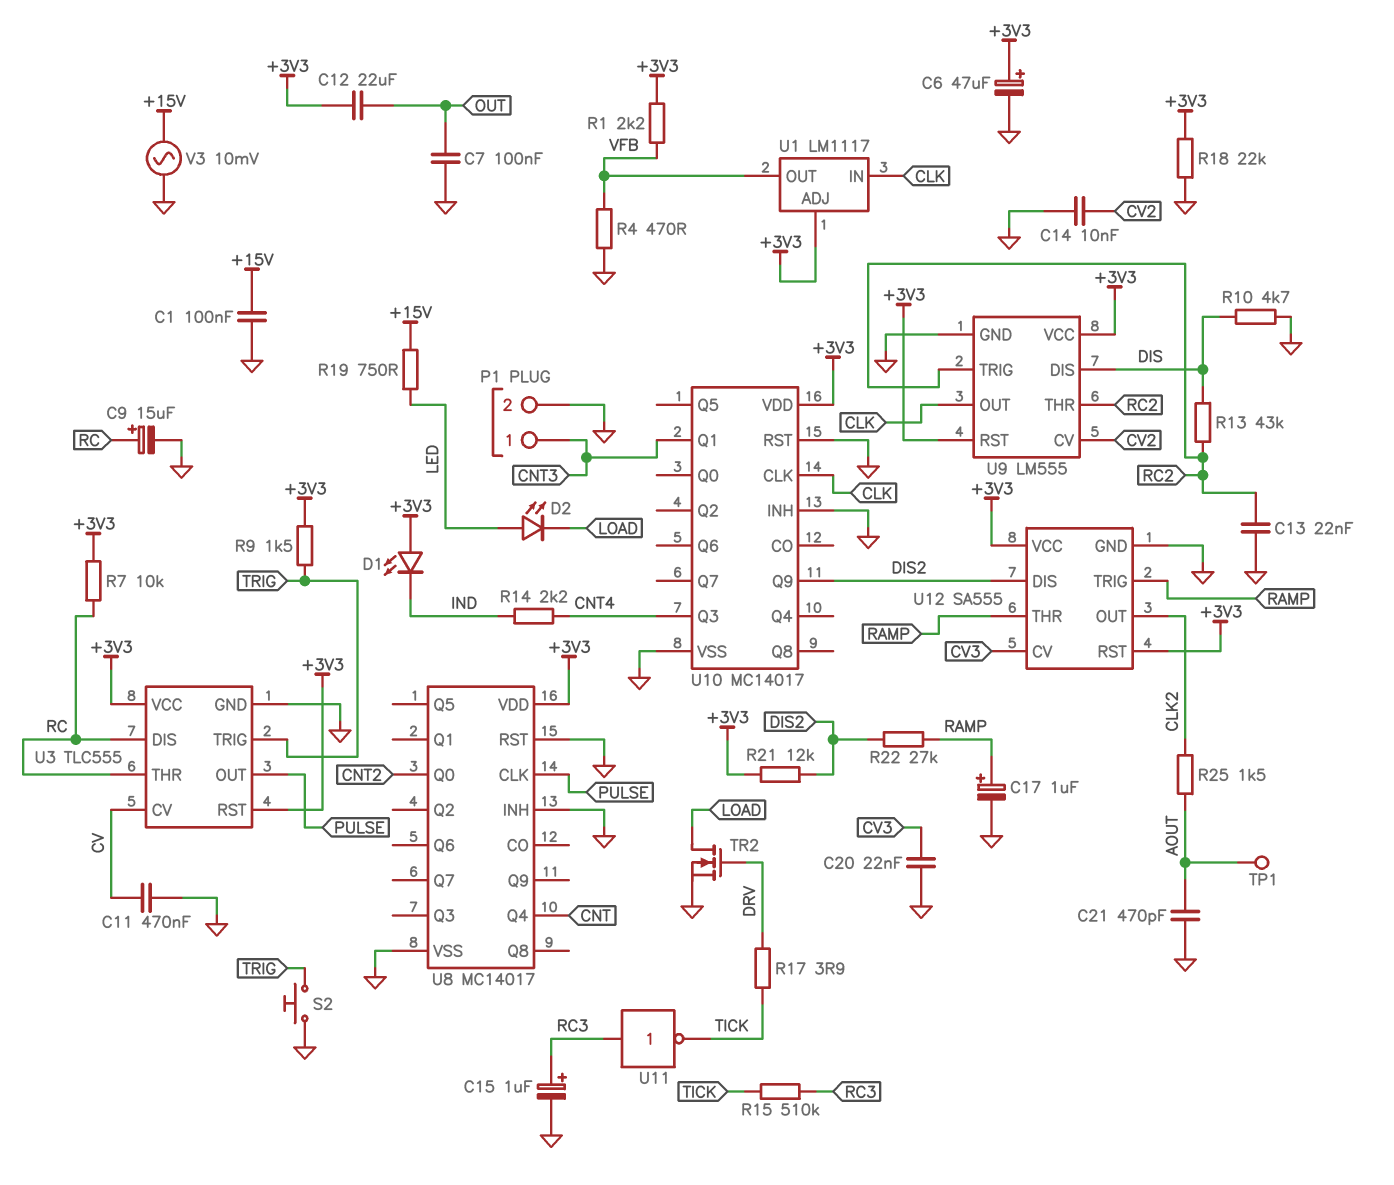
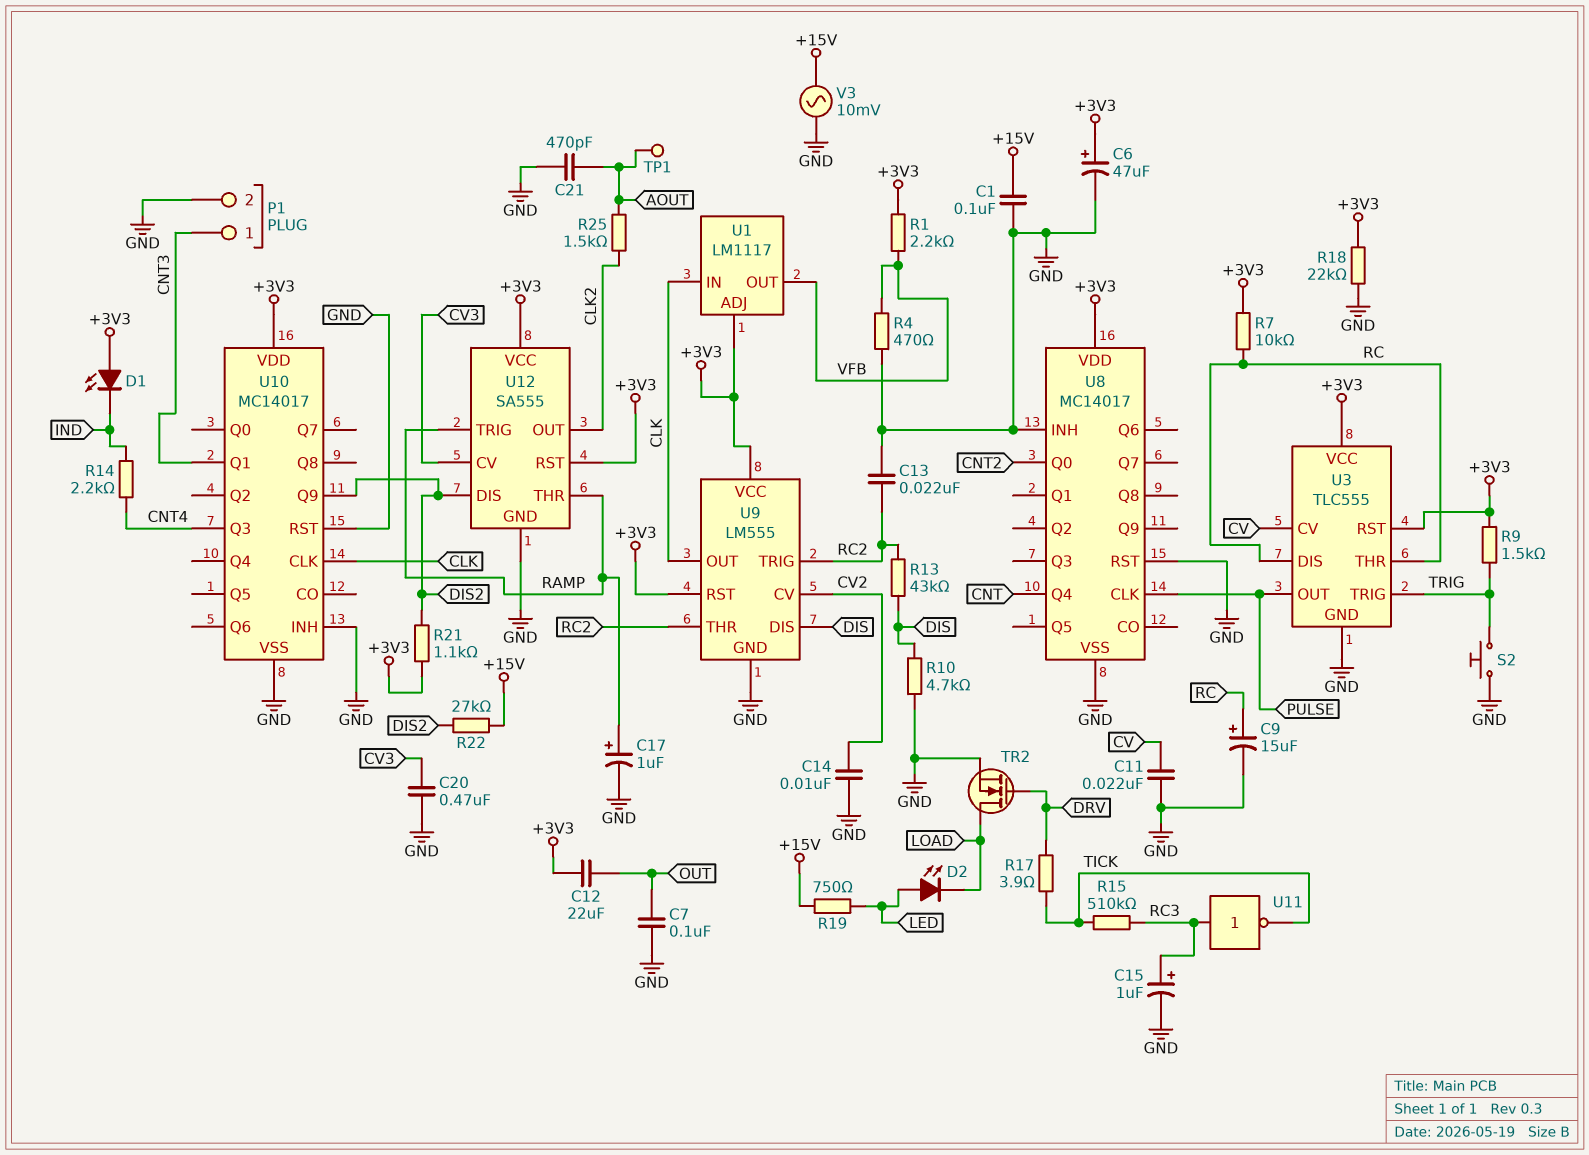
C11: 470nF (CV, GND) -> 22nF (CV, GND)
C20: 22nF (CV3, GND) -> 470nF (CV3, GND)
R21: 12k (+3V3, DIS2) -> 1.1k (+3V3, DIS2)
R22: 27k (DIS2, RAMP) -> 27k (+15V, DIS2)

